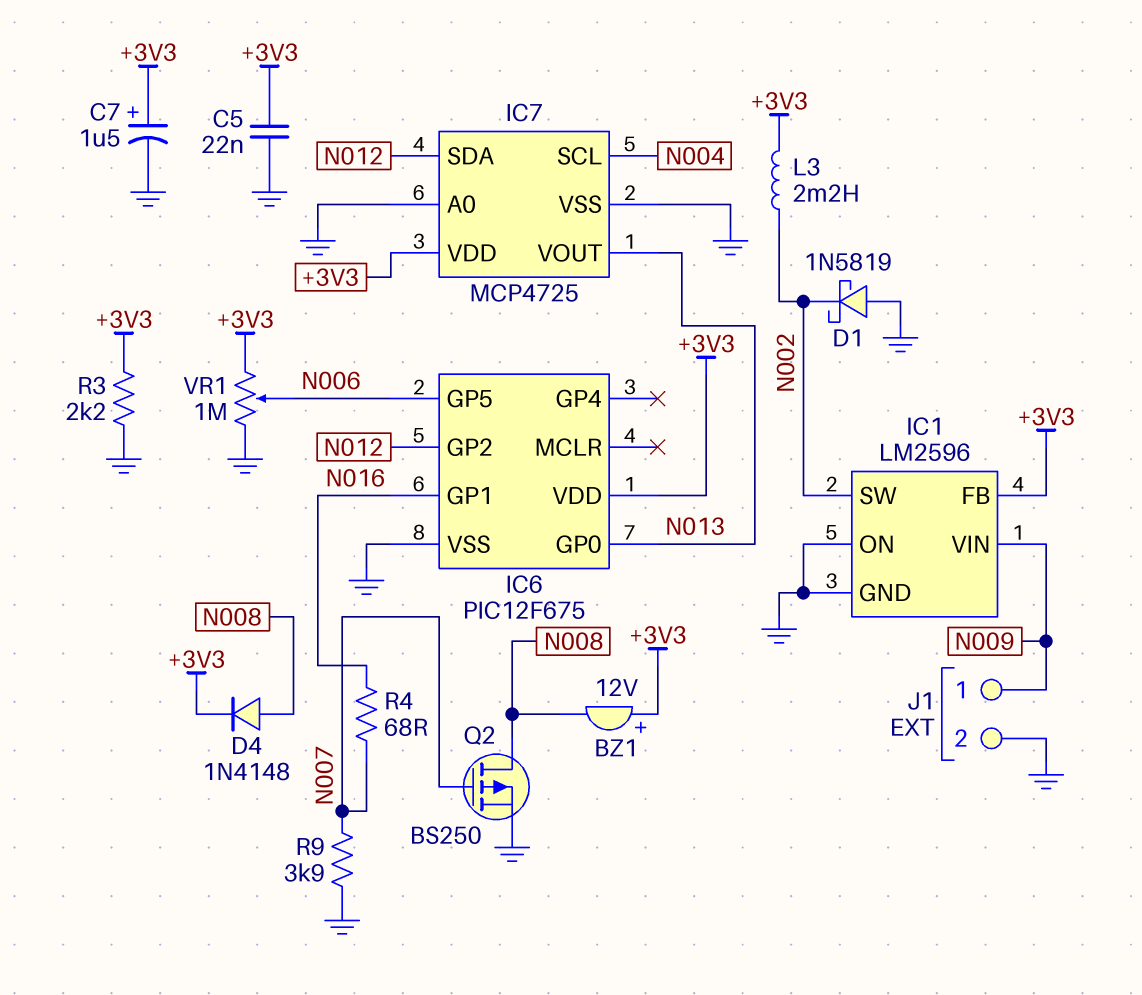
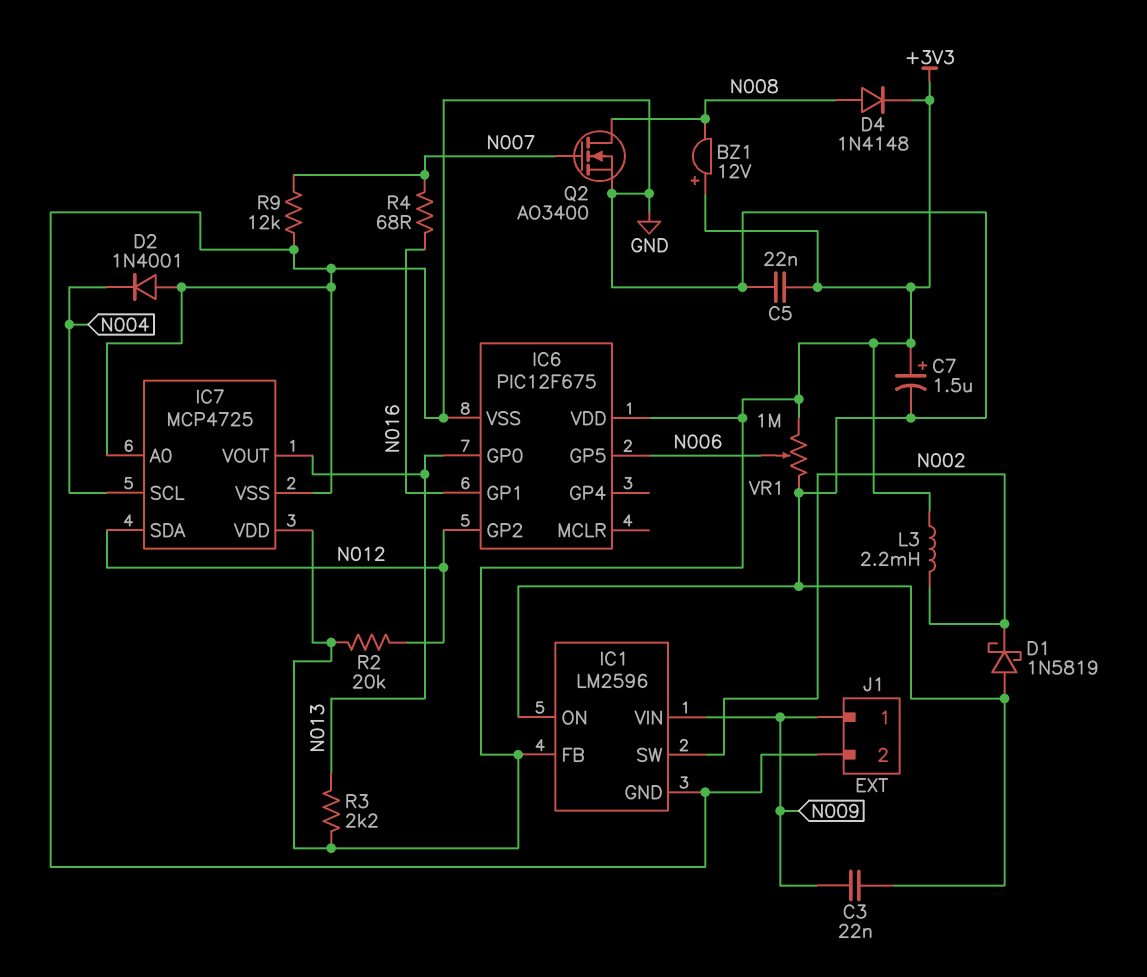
C3: none -> 22nF (GND, N009)
D2: none -> diode 1N4001 (A GND, K N004)
Q2: PMOS BS250 (G N007, D N008, S GND) -> NMOS AO3400 (G N007, D N008, S GND)
R2: none -> 20k (+3V3, N012)
R3: 2.2k (+3V3, GND) -> 2.2k (+3V3, N013)
R9: 3.9k (GND, N007) -> 12k (GND, N007)

